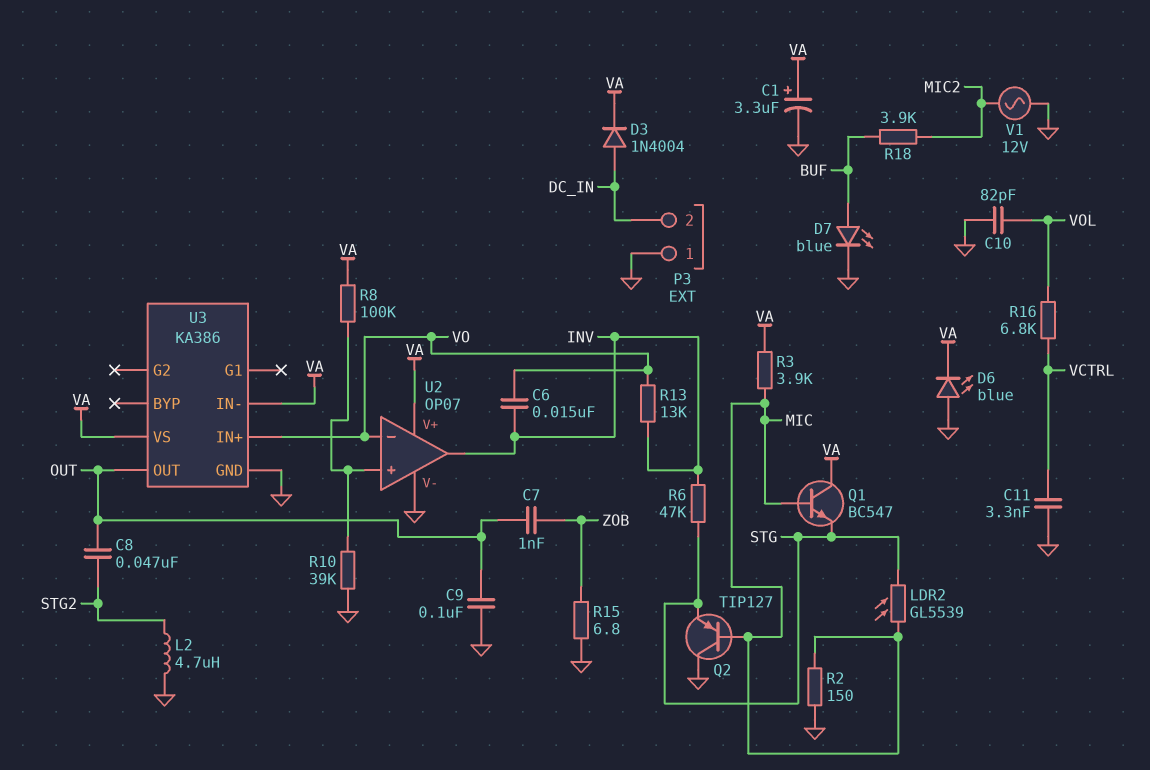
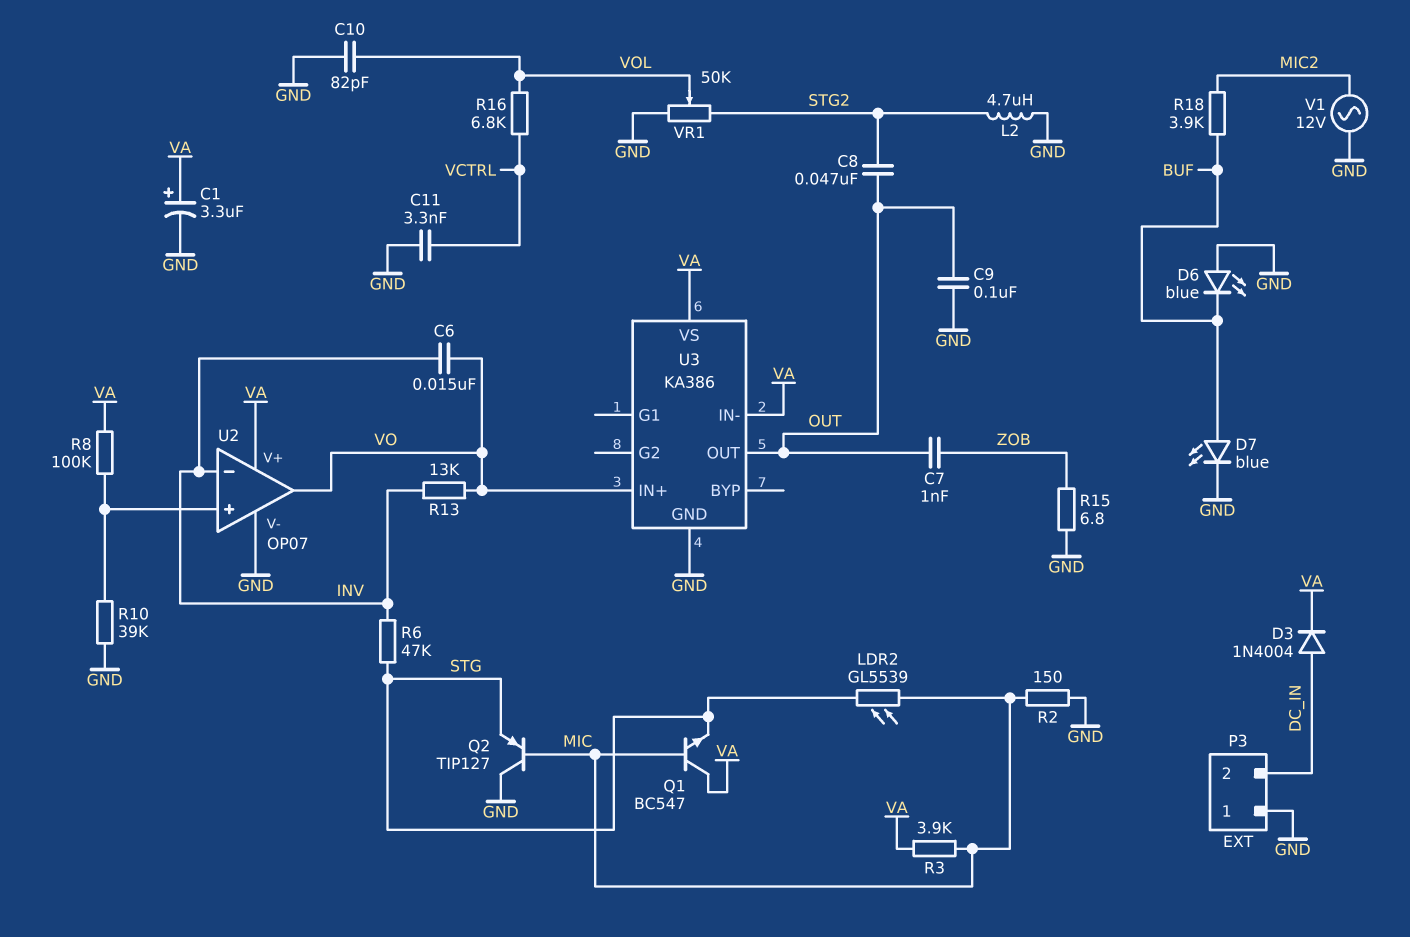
D6: LED blue (A GND, K VA) -> LED blue (A GND, K BUF)
U2 pin in-: VO -> INV
U2 pin out: INV -> VO
VR1: none -> 50k (GND, STG2, wiper VOL)

